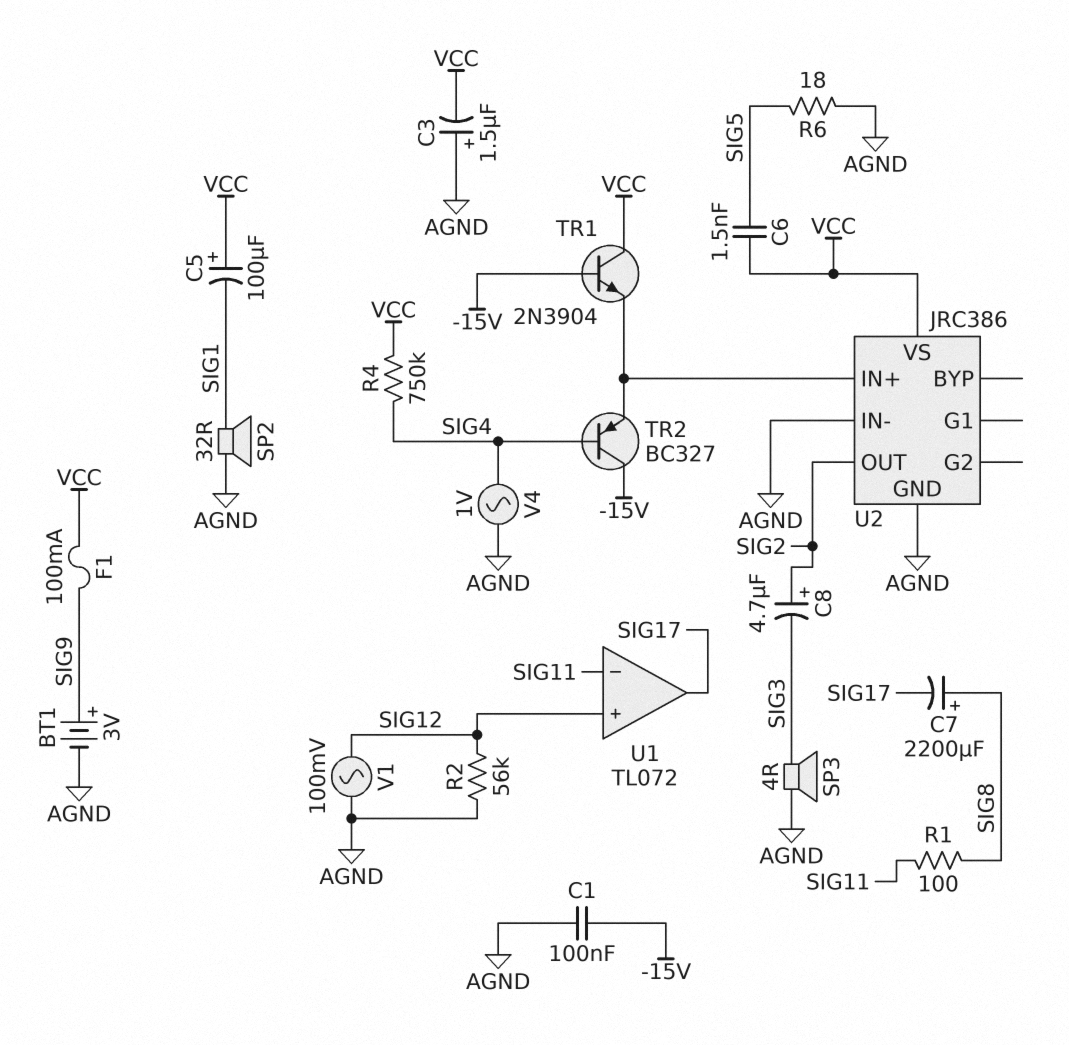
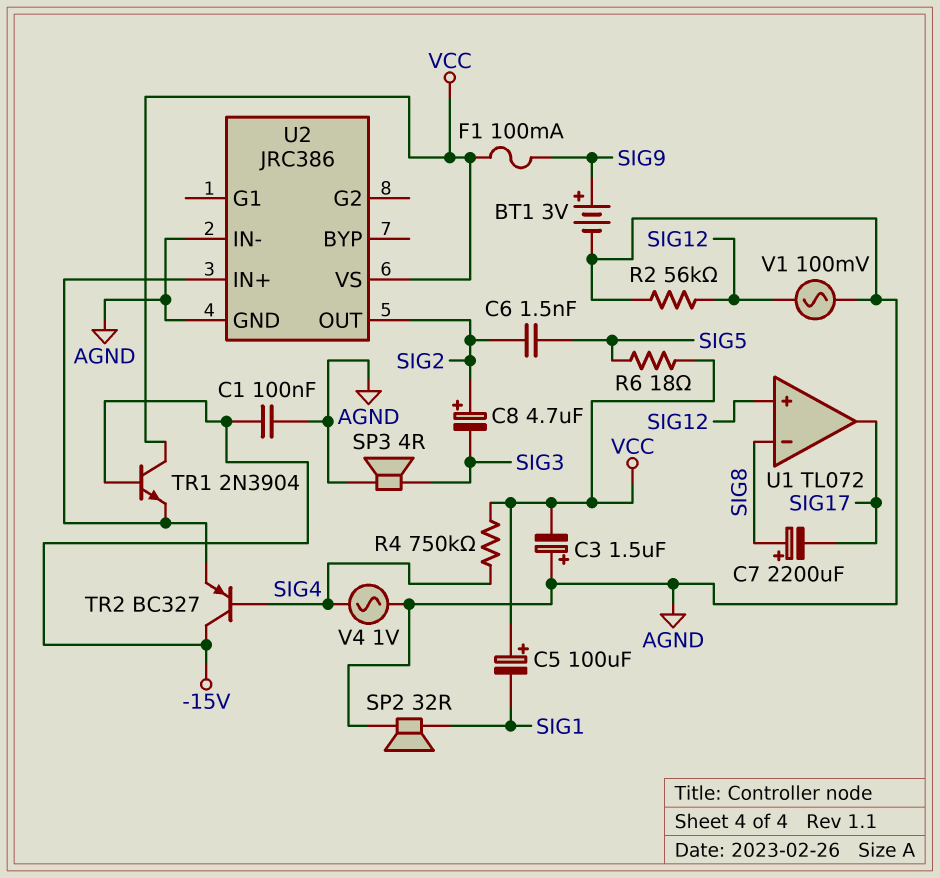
C6: 1.5nF (SIG5, VCC) -> 1.5nF (SIG2, SIG5)
R1: 100 (SIG8, SIG11) -> none
R6: 18 (AGND, SIG5) -> 18 (SIG5, VCC)
U1 pin in-: SIG11 -> SIG8

